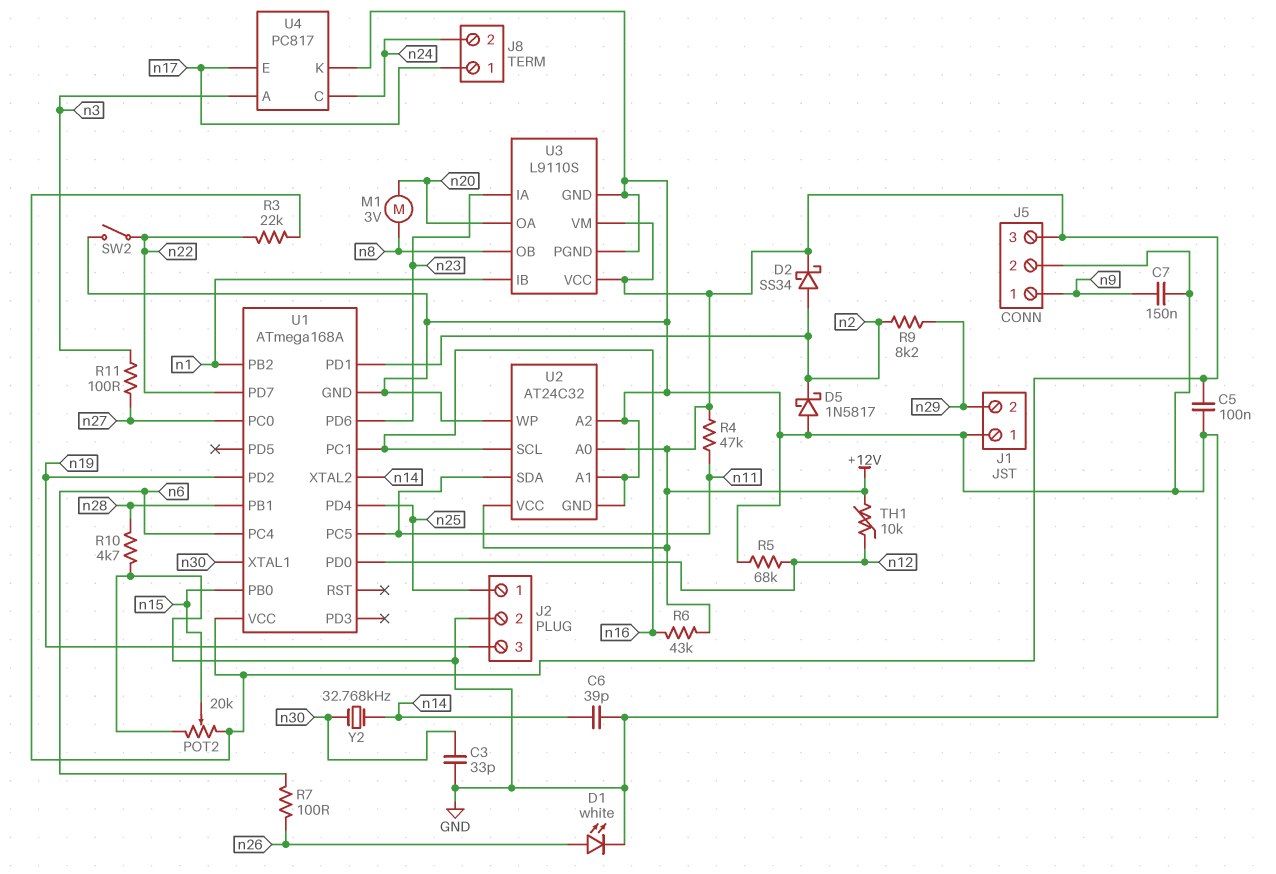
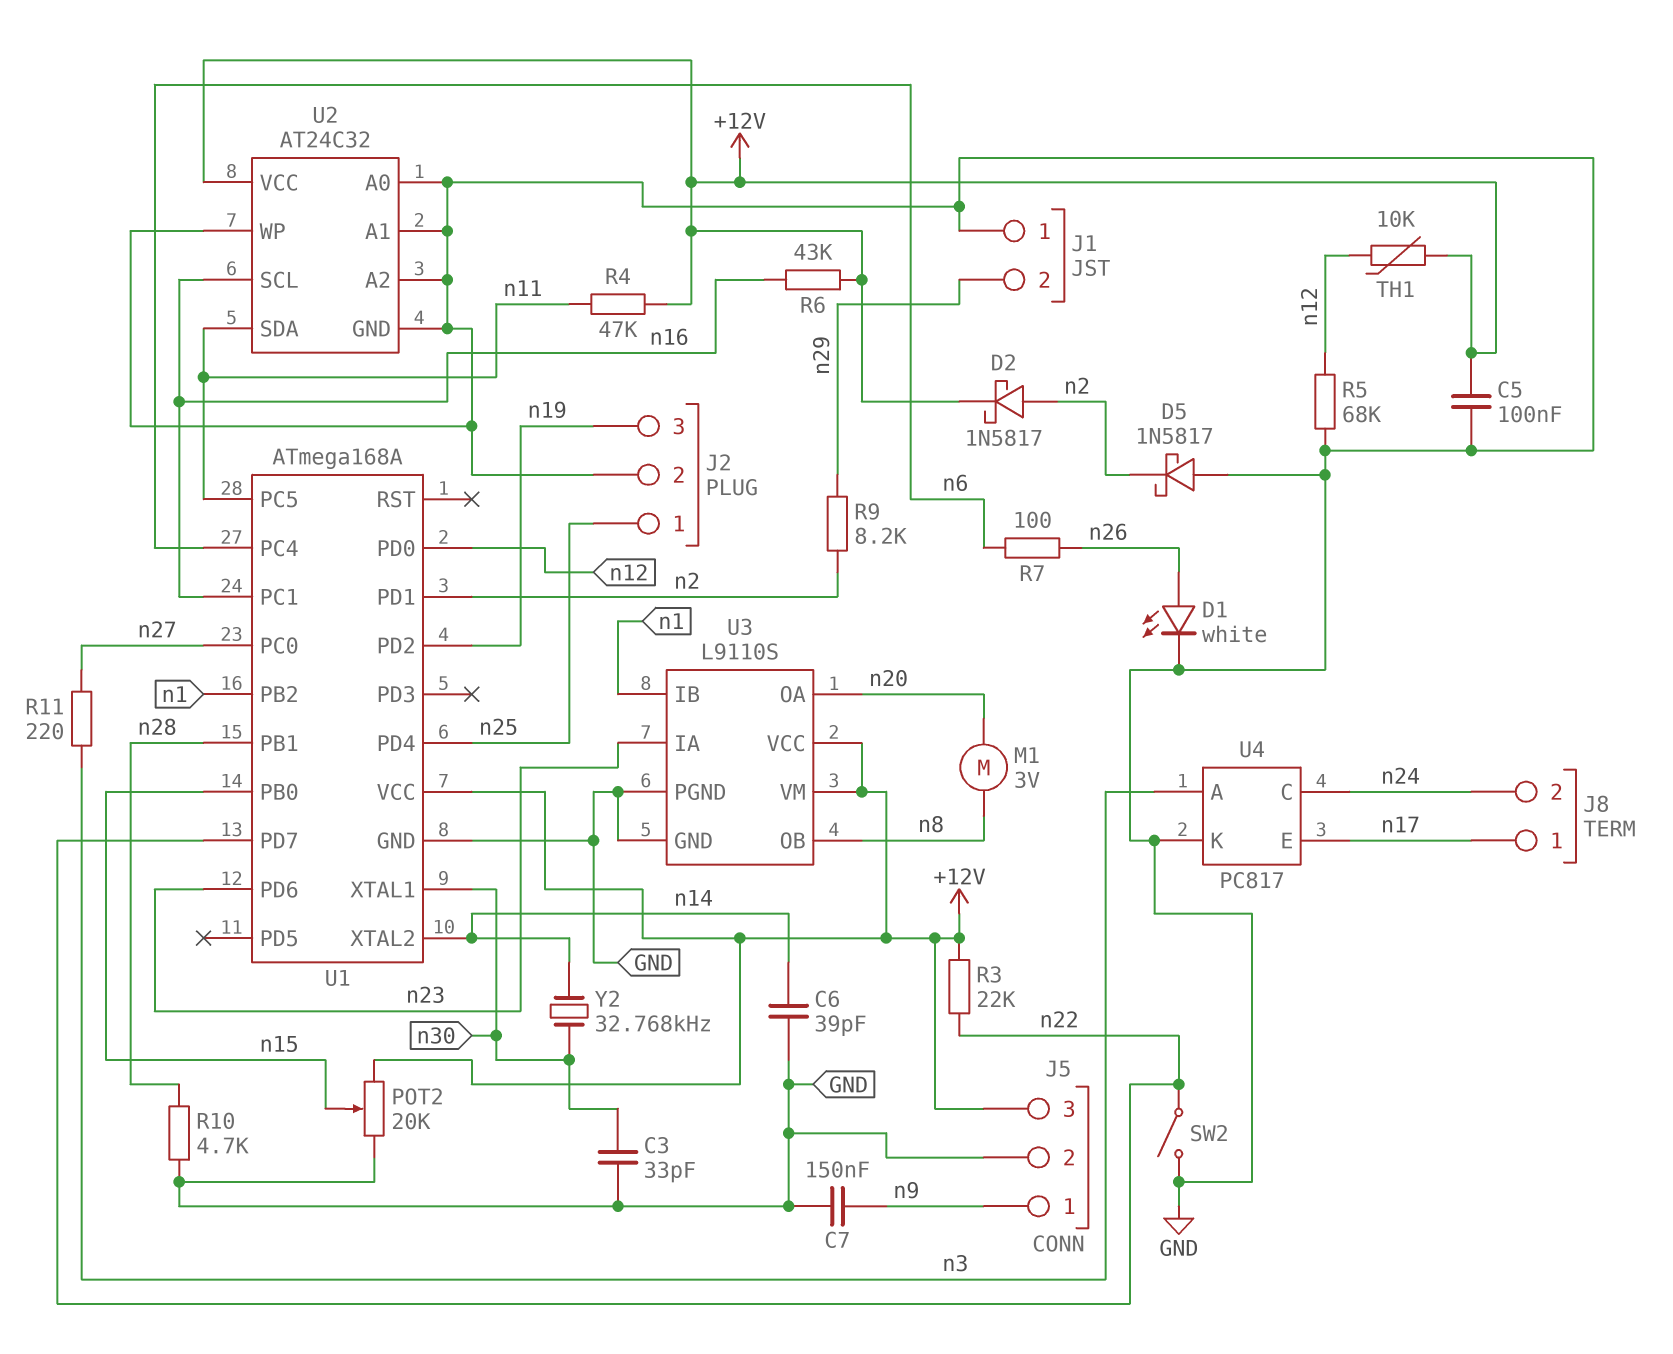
D2: schottky SS34 (A n2, K +12V) -> schottky 1N5817 (A n2, K +12V)
R11: 100 (n3, n27) -> 220 (n3, n27)
U2 pin A0: +12V -> GND

